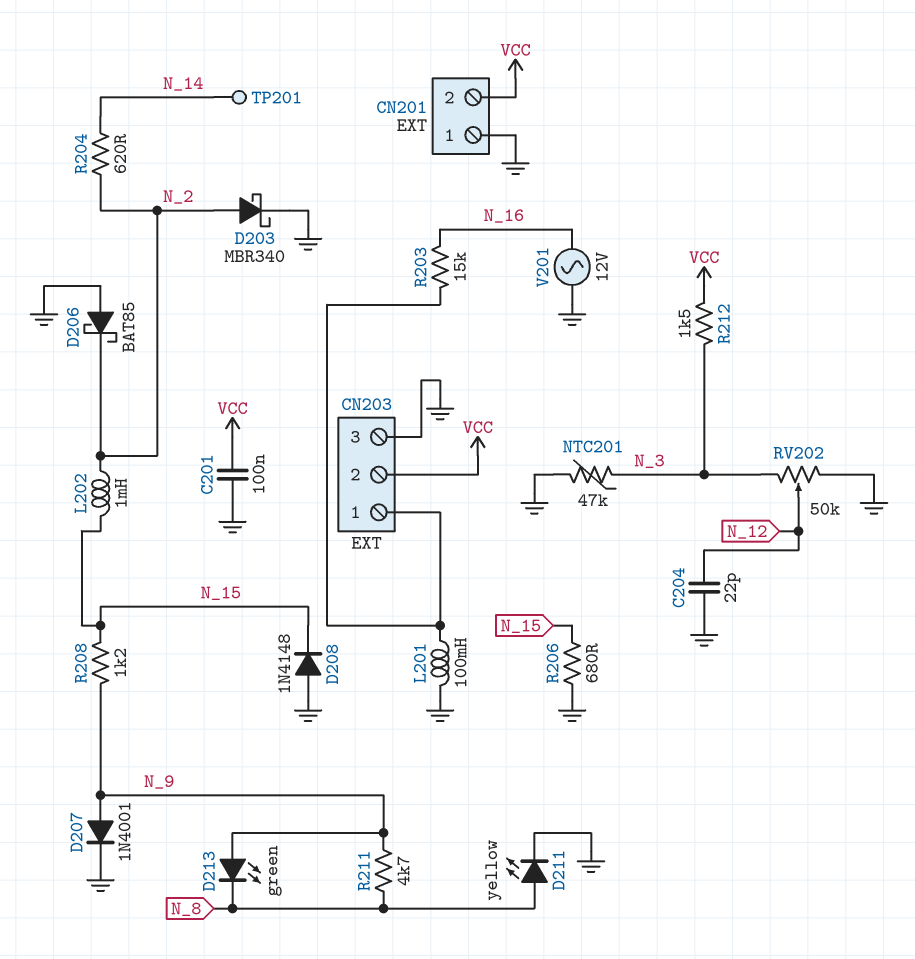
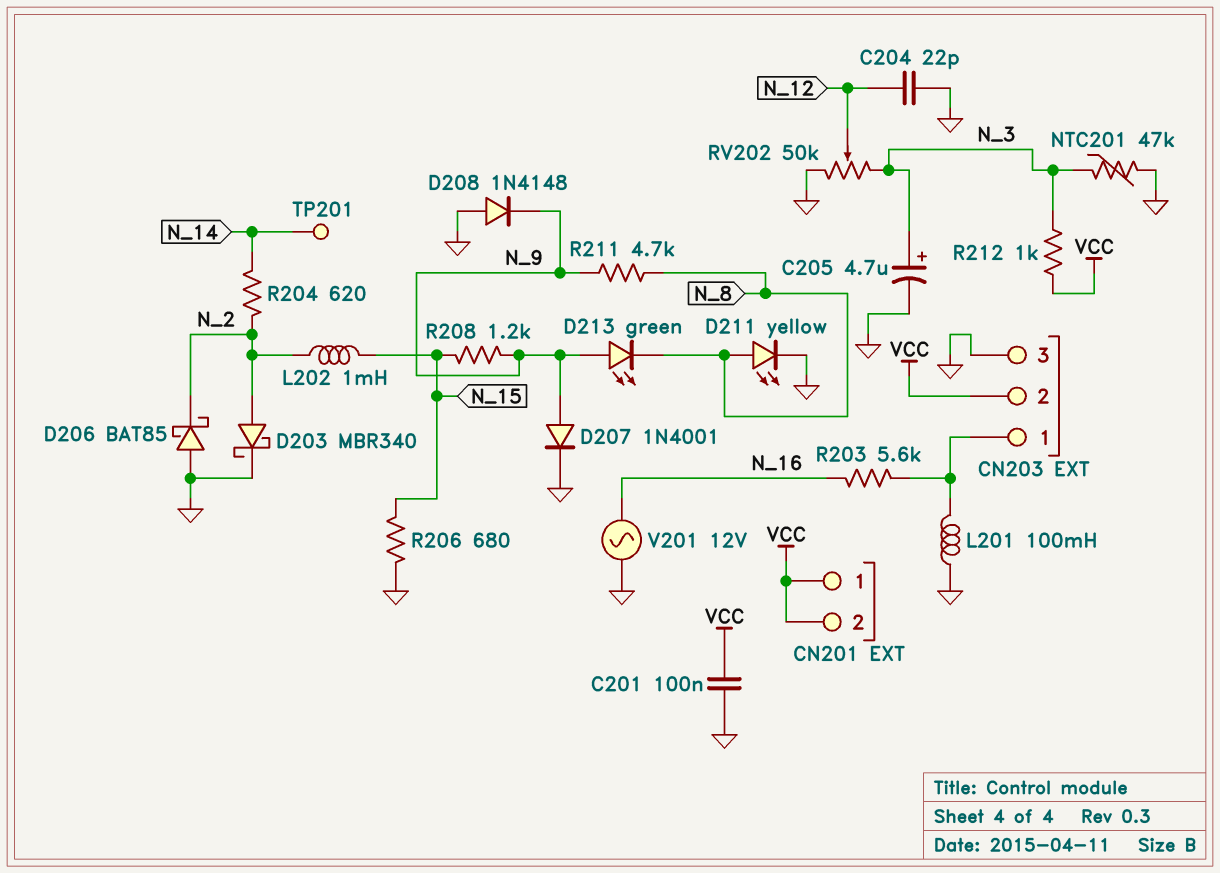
C205: none -> 4.7uF (plus N_3, minus GND)
CN201 pin 1: GND -> VCC
D208: diode 1N4148 (A GND, K N_15) -> diode 1N4148 (A GND, K N_9)
R203: 15k (CN203/1, N_16) -> 5.6k (CN203/1, N_16)
R212: 1.5k (N_3, VCC) -> 1k (N_3, VCC)

